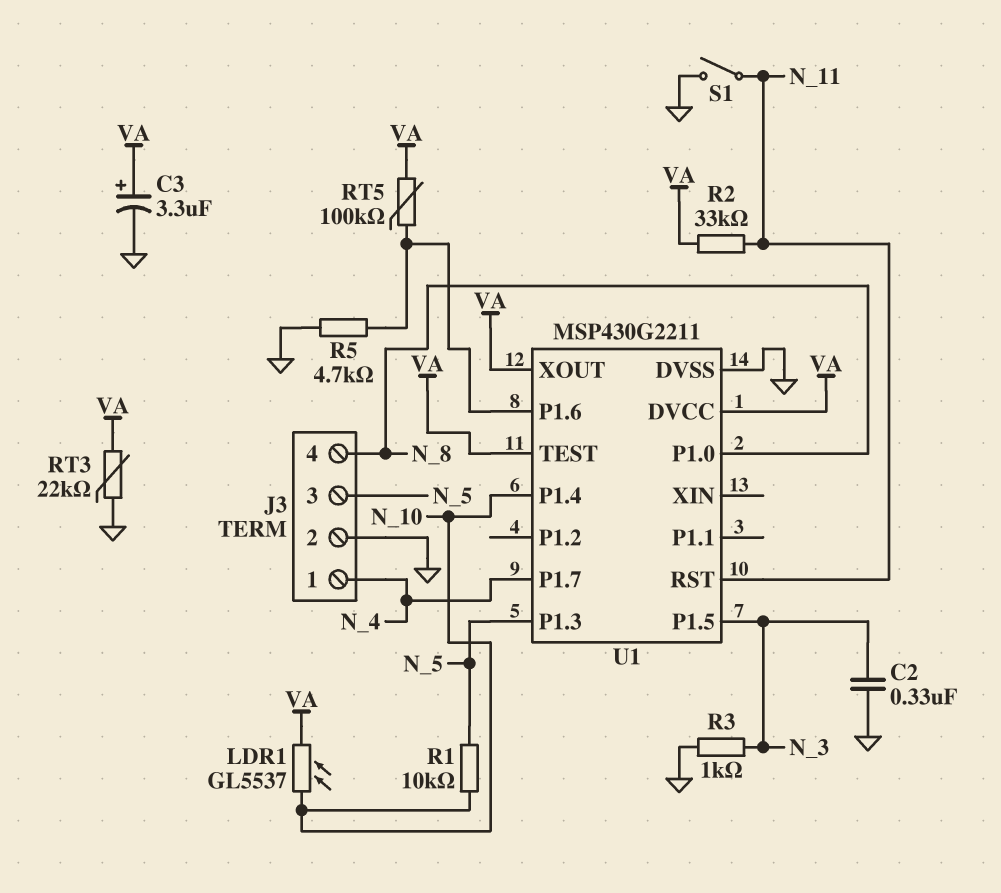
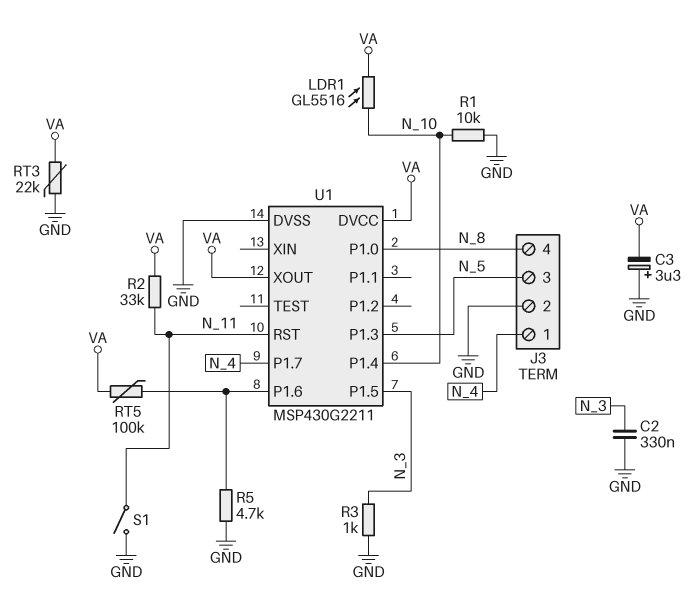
C3: 3.3uF (plus VA, minus GND) -> 3.3uF (plus GND, minus VA)
LDR1: GL5537 (N_10, VA) -> GL5516 (N_10, VA)
R1: 10k (N_5, N_10) -> 10k (GND, N_10)
U1 pin TEST: VA -> none

